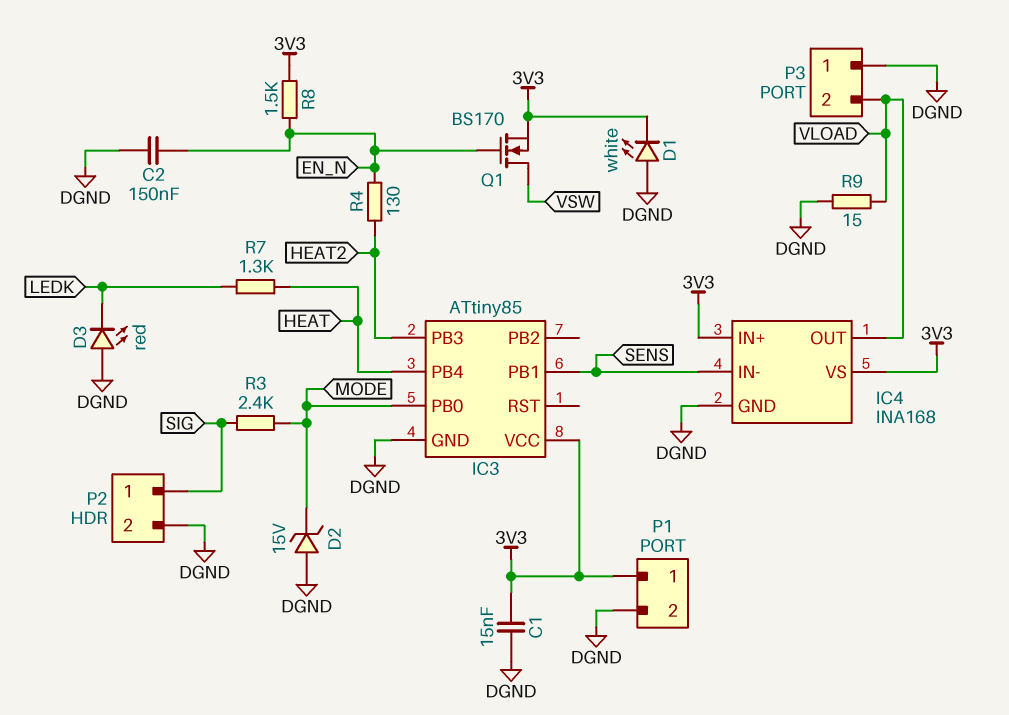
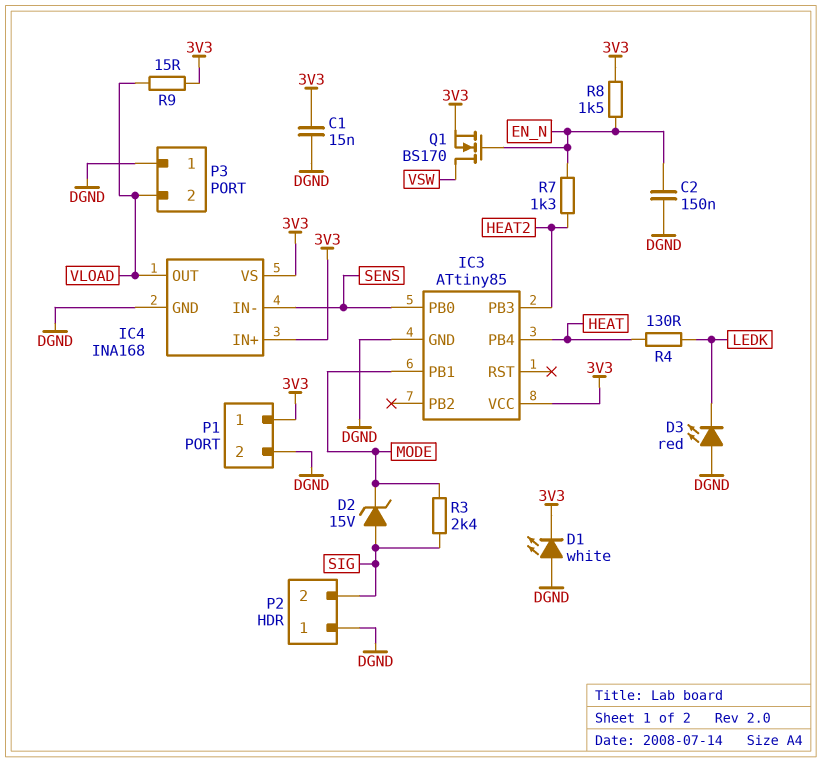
D2: zener 15V (A DGND, K MODE) -> zener 15V (A SIG, K MODE)
IC3 pin PB0: MODE -> SENS
IC3 pin PB1: SENS -> MODE
P2 pin 1: SIG -> DGND
P2 pin 2: DGND -> SIG
R4: 130 (EN_N, HEAT2) -> 130 (HEAT, LEDK)
R7: 1.3k (HEAT, LEDK) -> 1.3k (EN_N, HEAT2)
R9: 15 (DGND, VLOAD) -> 15 (3V3, VLOAD)

